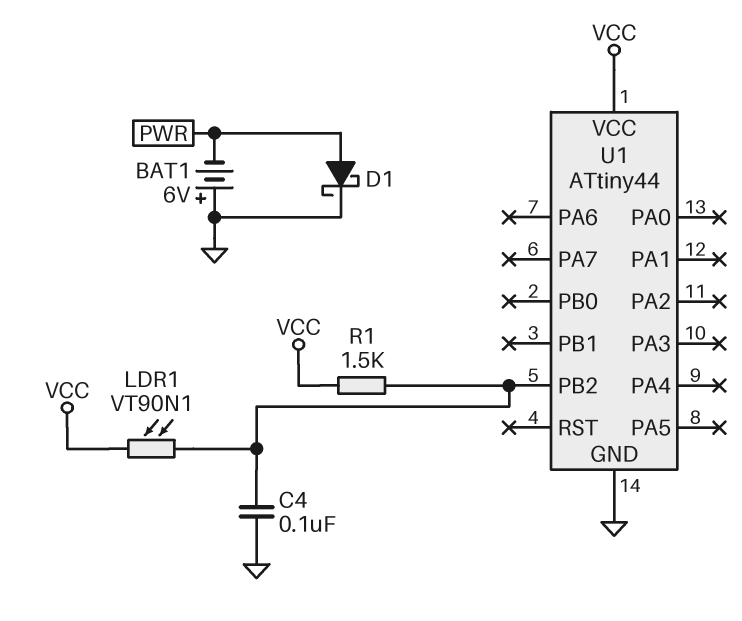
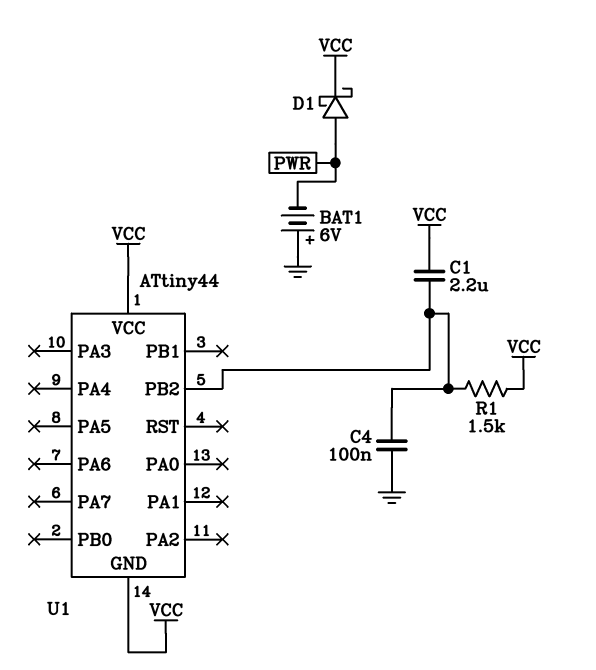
C1: none -> 2.2uF (U1/PB2, VCC)
D1: schottky (A PWR, K GND) -> schottky (A PWR, K VCC)
LDR1: VT90N1 (U1/PB2, VCC) -> none
U1 pin GND: GND -> VCC

